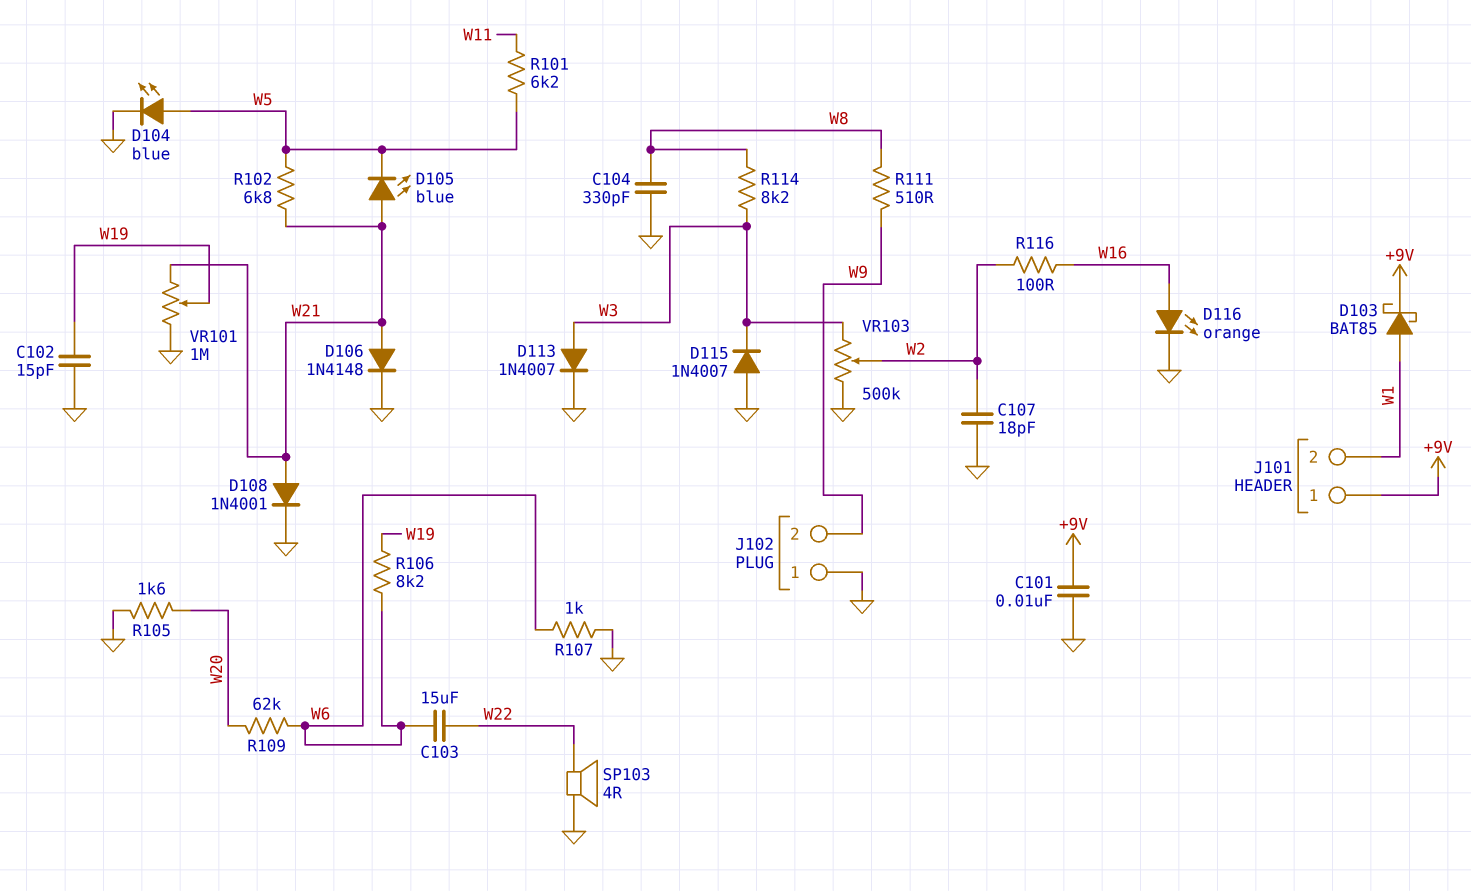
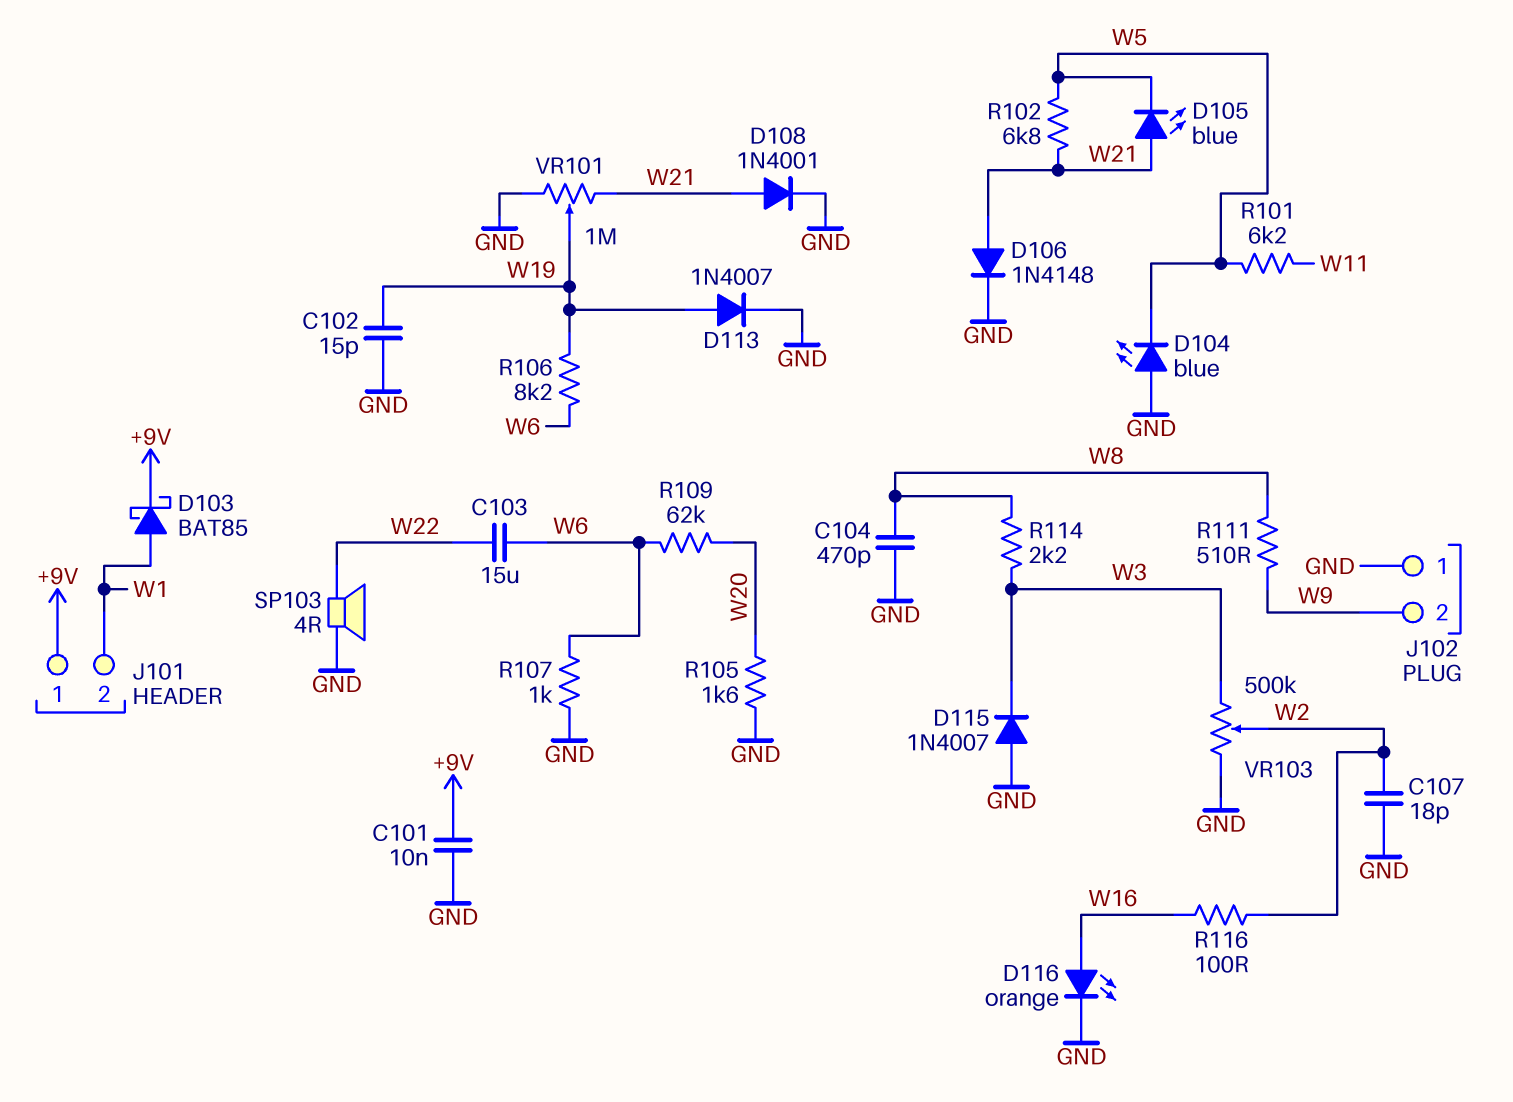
C104: 330pF (GND, W8) -> 470pF (GND, W8)
D104: LED blue (A W5, K GND) -> LED blue (A GND, K W5)
D113: diode 1N4007 (A W3, K GND) -> diode 1N4007 (A W19, K GND)
R114: 8.2k (W3, W8) -> 2.2k (W3, W8)

